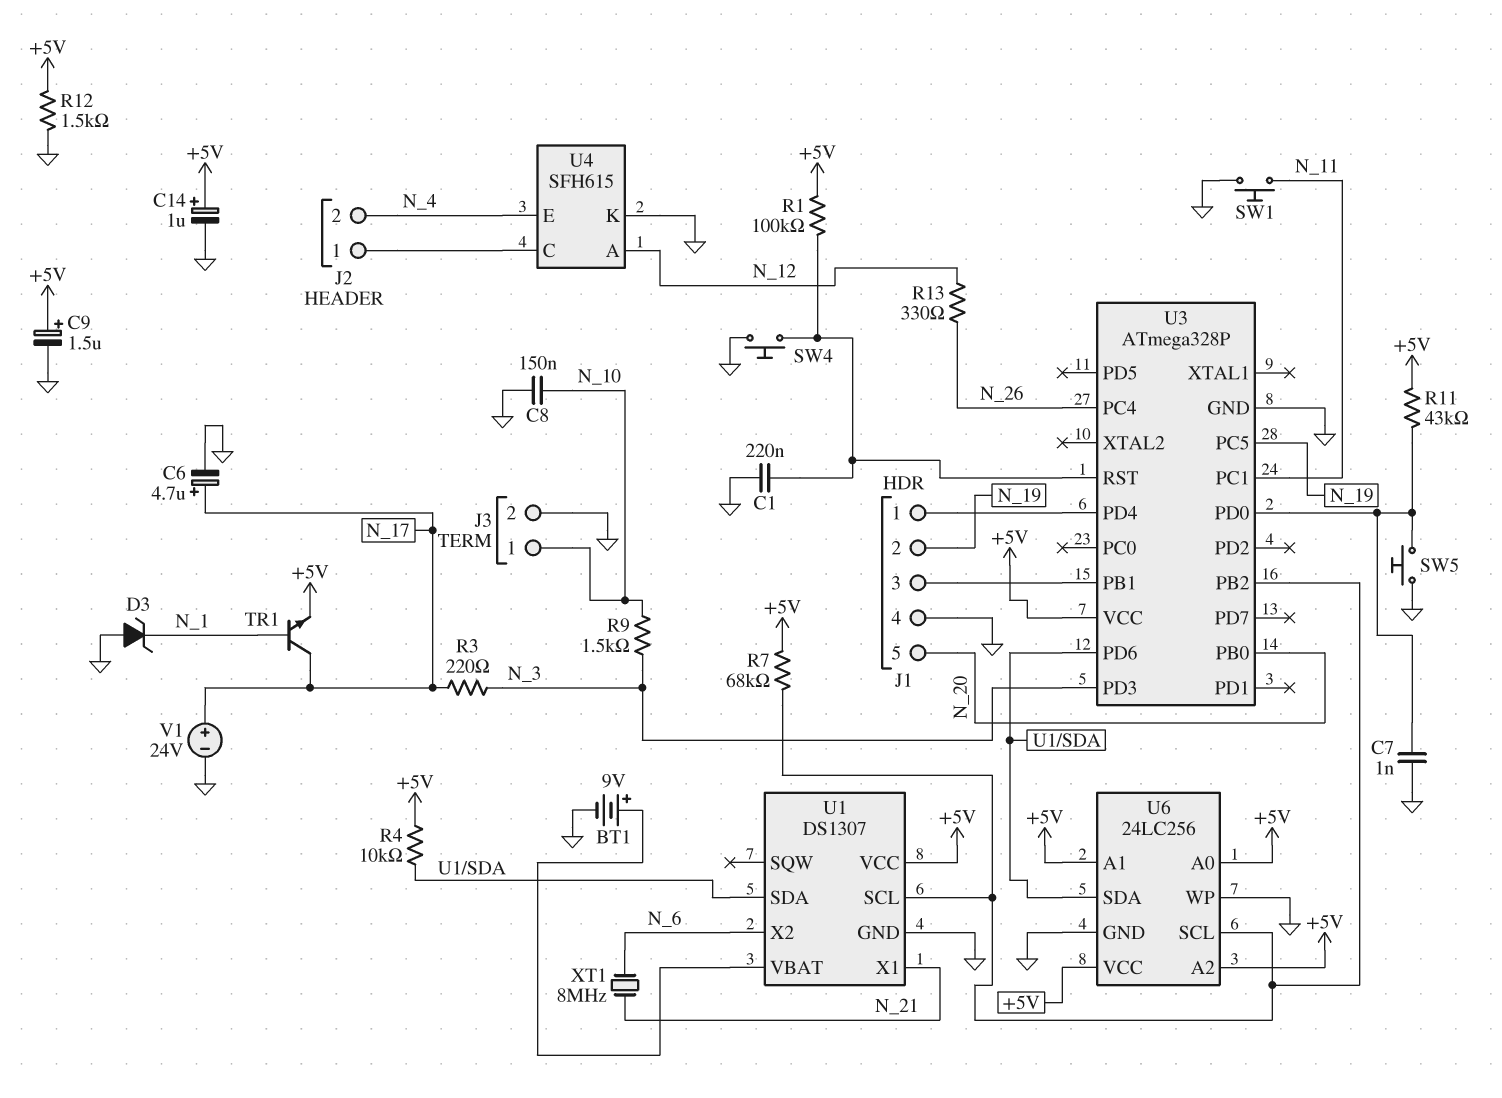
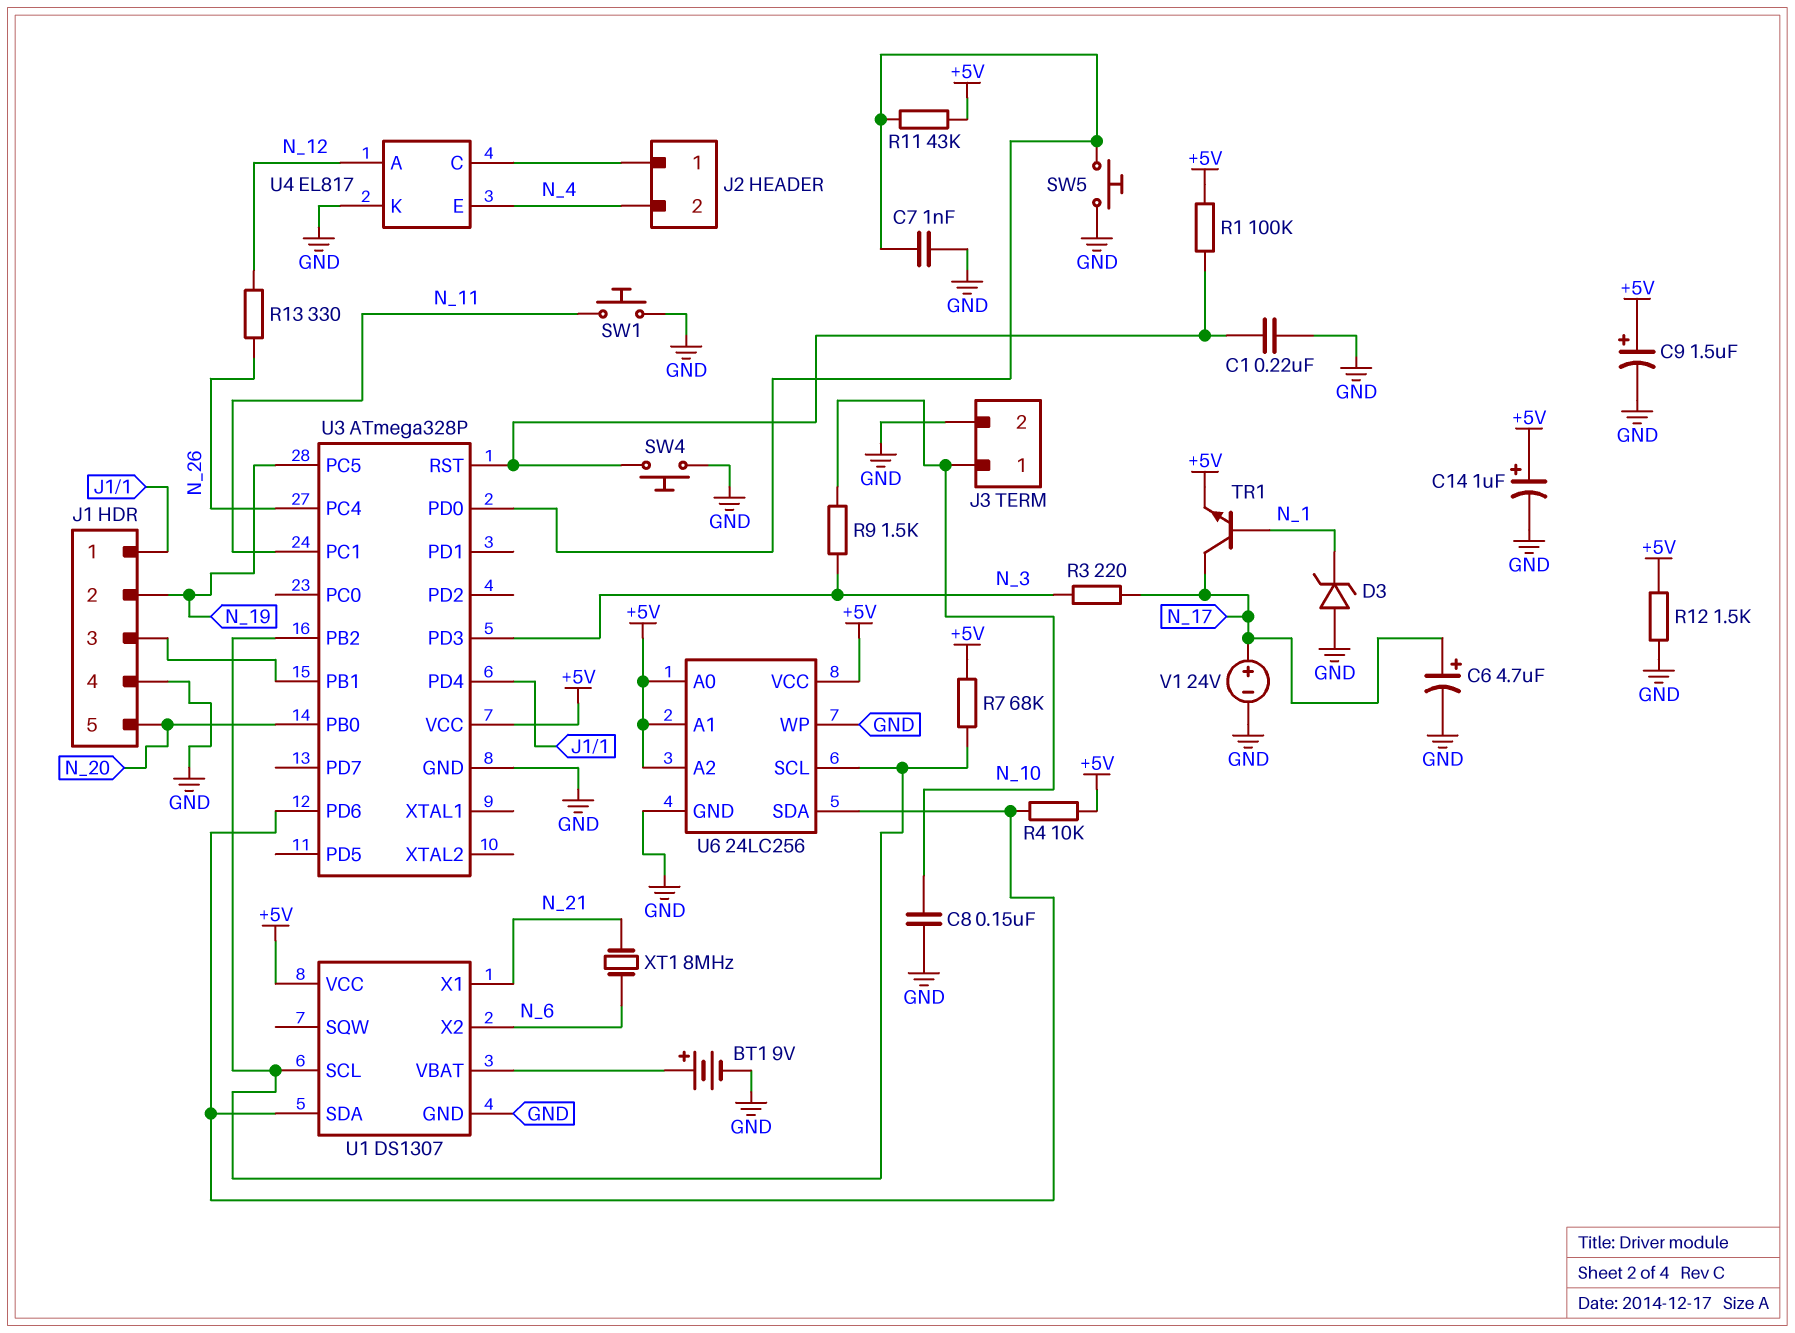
U4: SFH615 -> EL817

